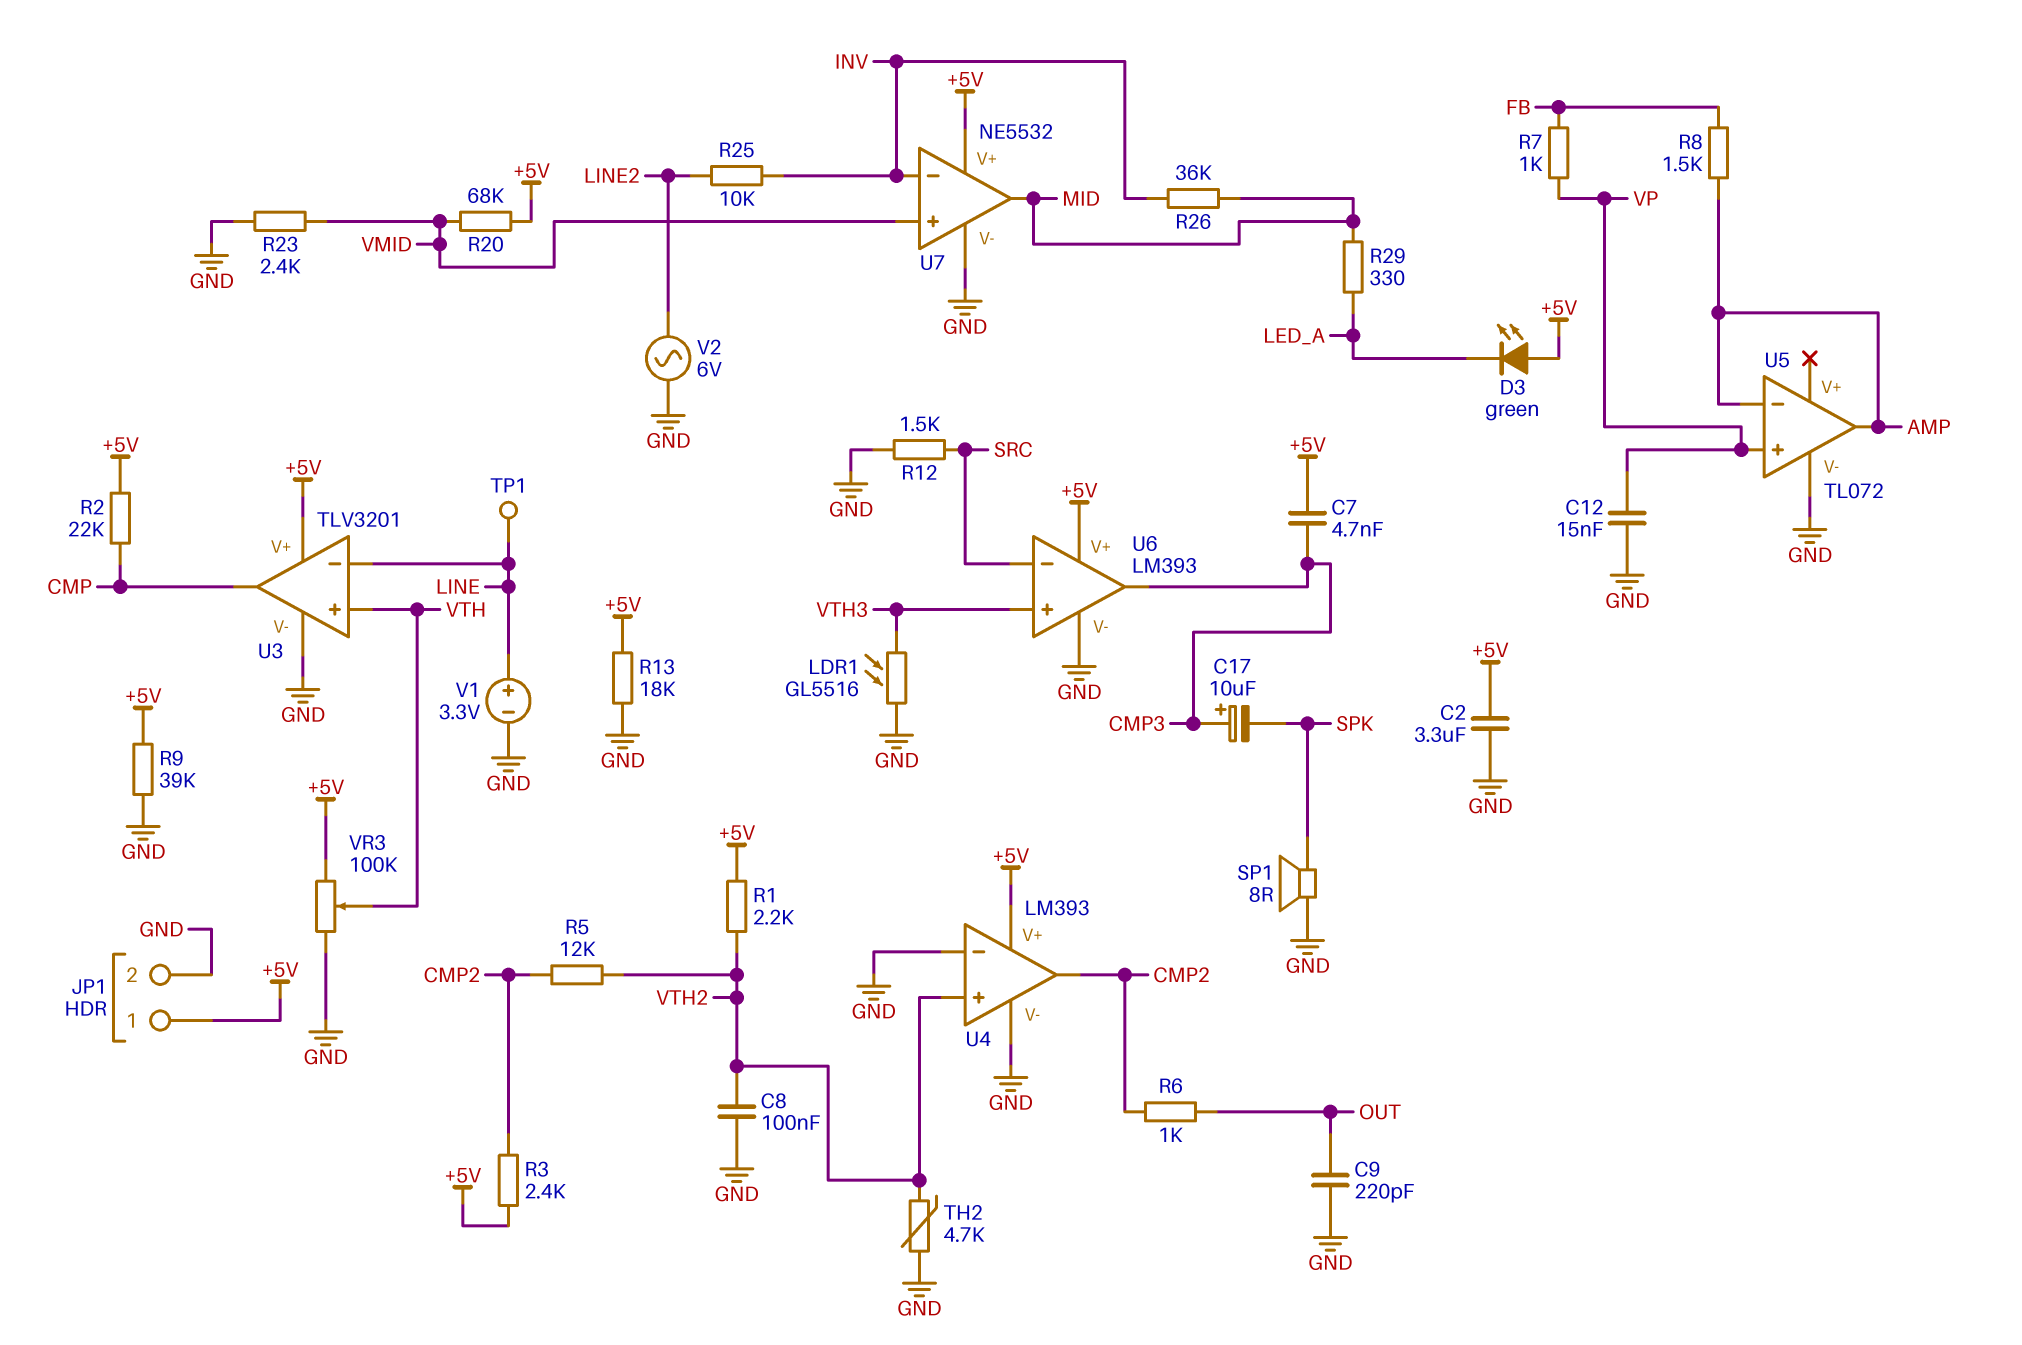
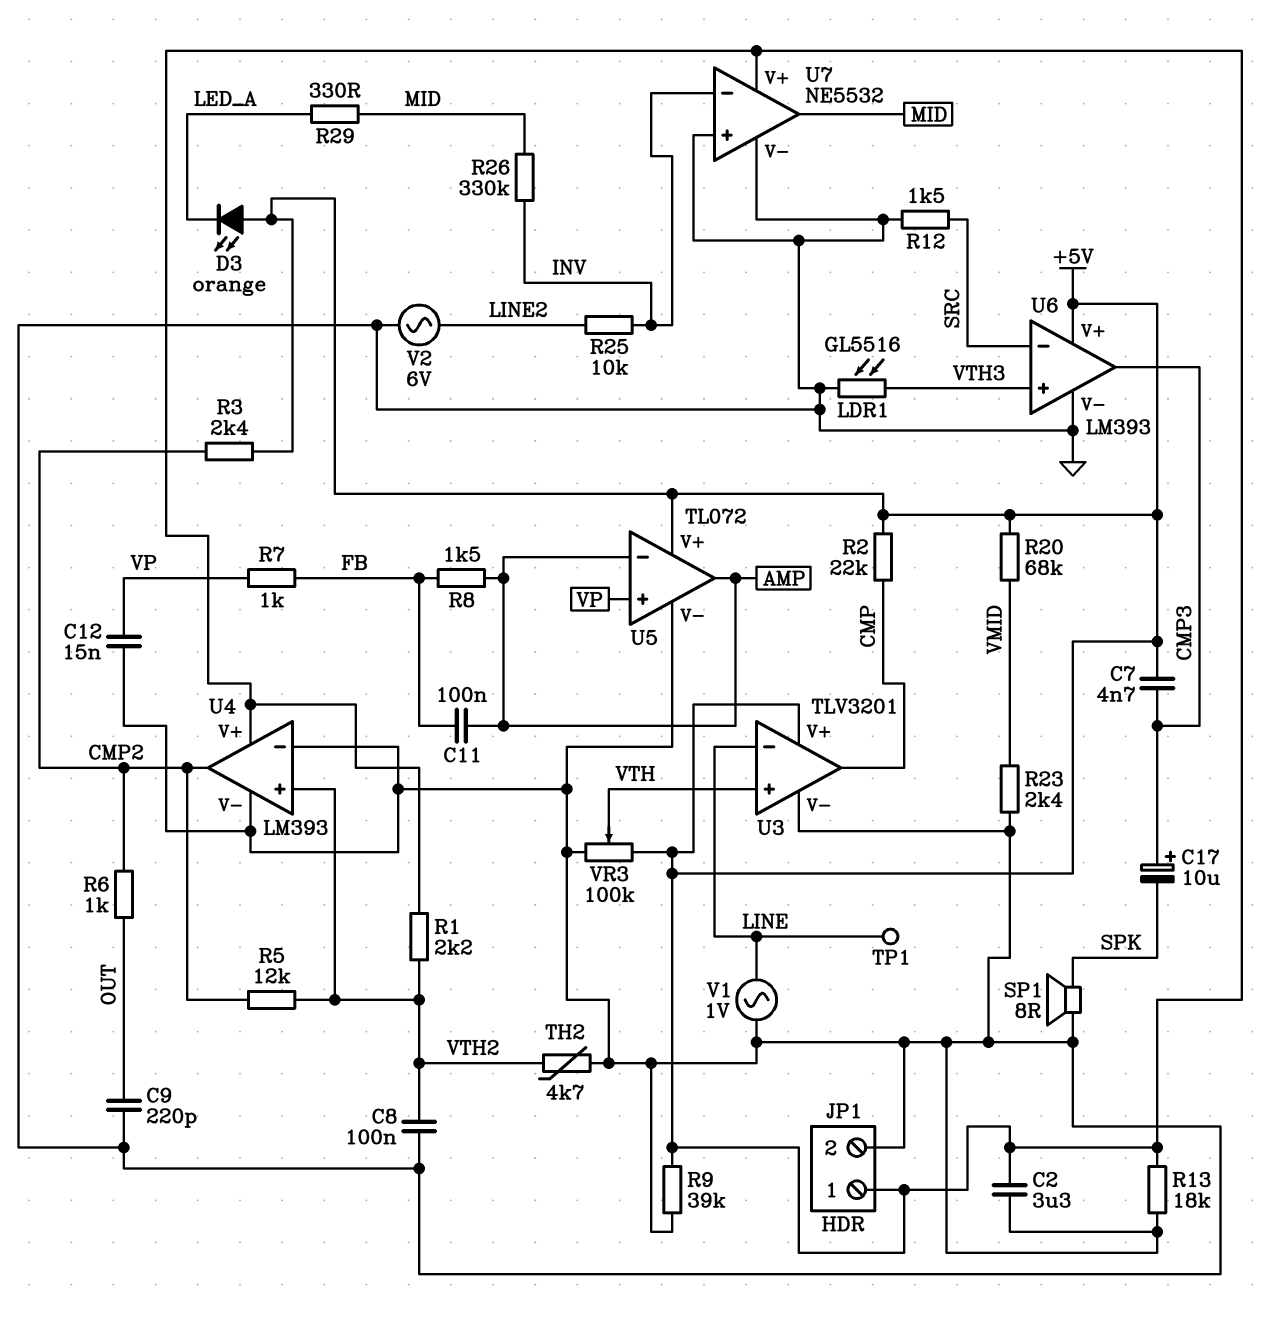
C11: none -> 100nF (AMP, FB)
D3: LED green (A +5V, K LED_A) -> LED orange (A +5V, K LED_A)
R26: 36k (INV, MID) -> 330k (INV, MID)
U5 pin V+: none -> +5V
U7 pin in+: VMID -> GND
V1: 3.3V (plus LINE, minus GND) -> AC 1V (GND, LINE)

